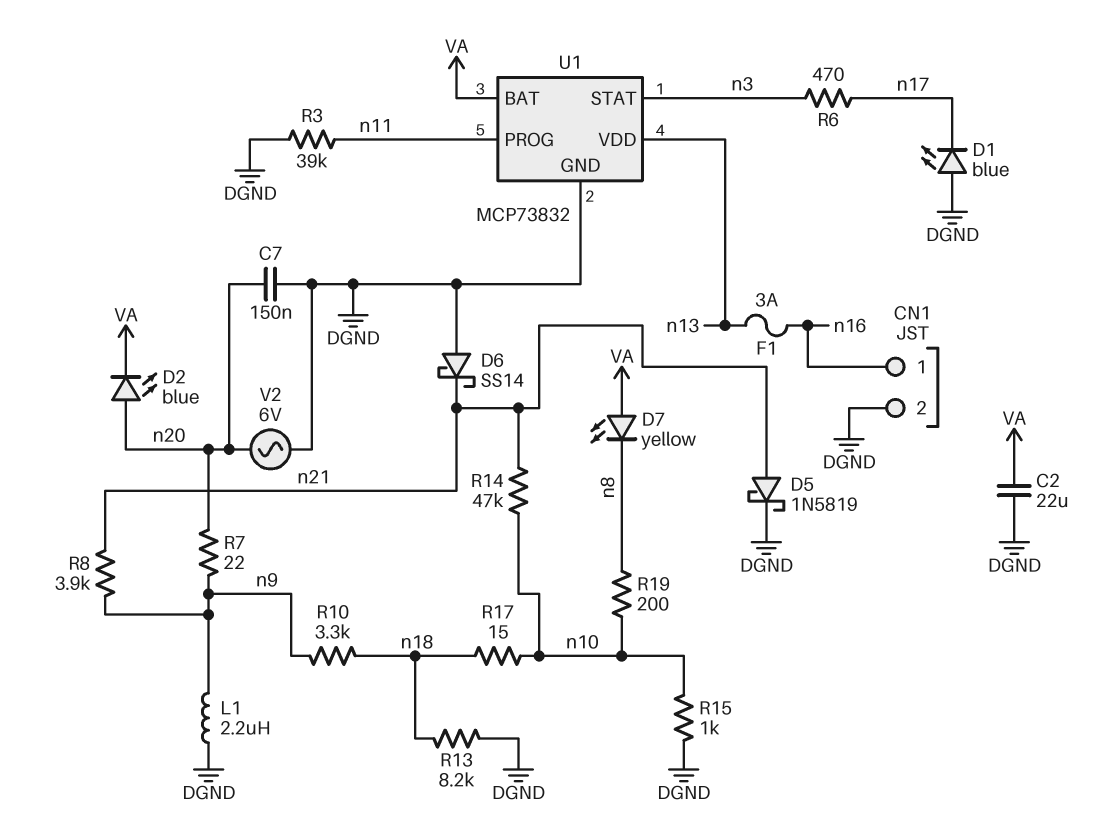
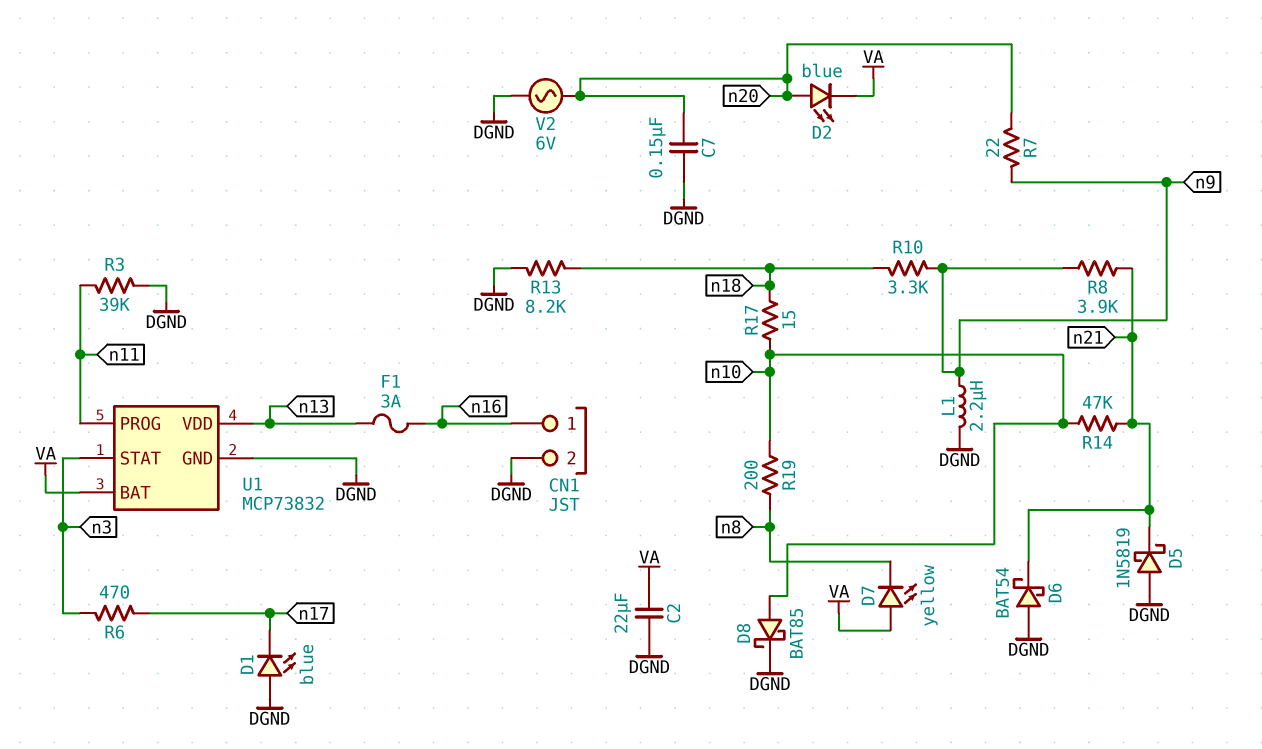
D5: schottky 1N5819 (A n21, K DGND) -> schottky 1N5819 (A DGND, K n21)
D6: schottky SS14 (A DGND, K n21) -> schottky BAT54 (A DGND, K n21)
D8: none -> schottky BAT85 (A n10, K DGND)
R15: 1k (DGND, n10) -> none

